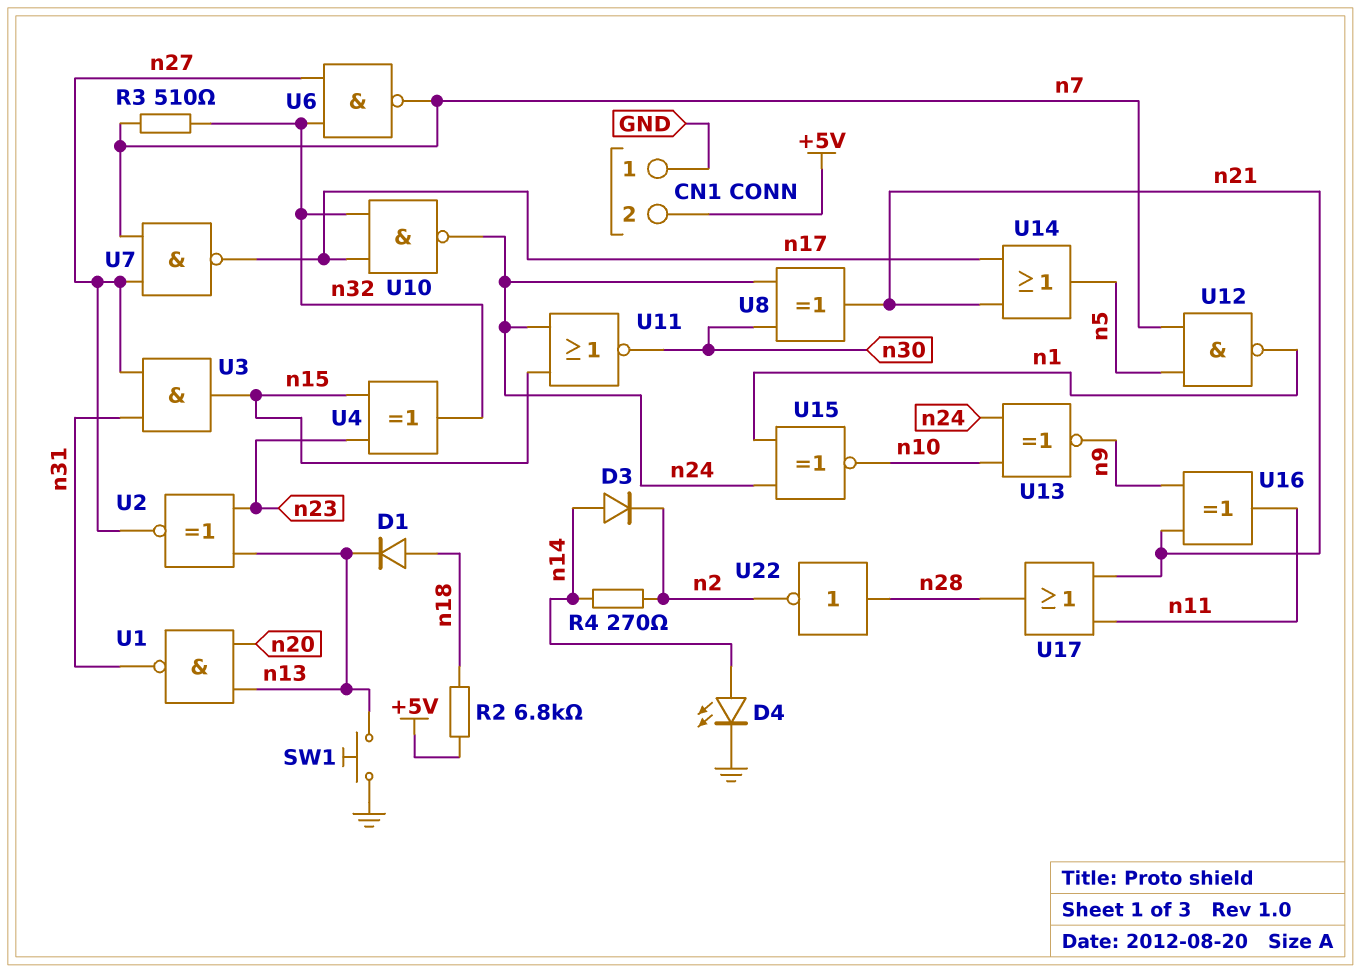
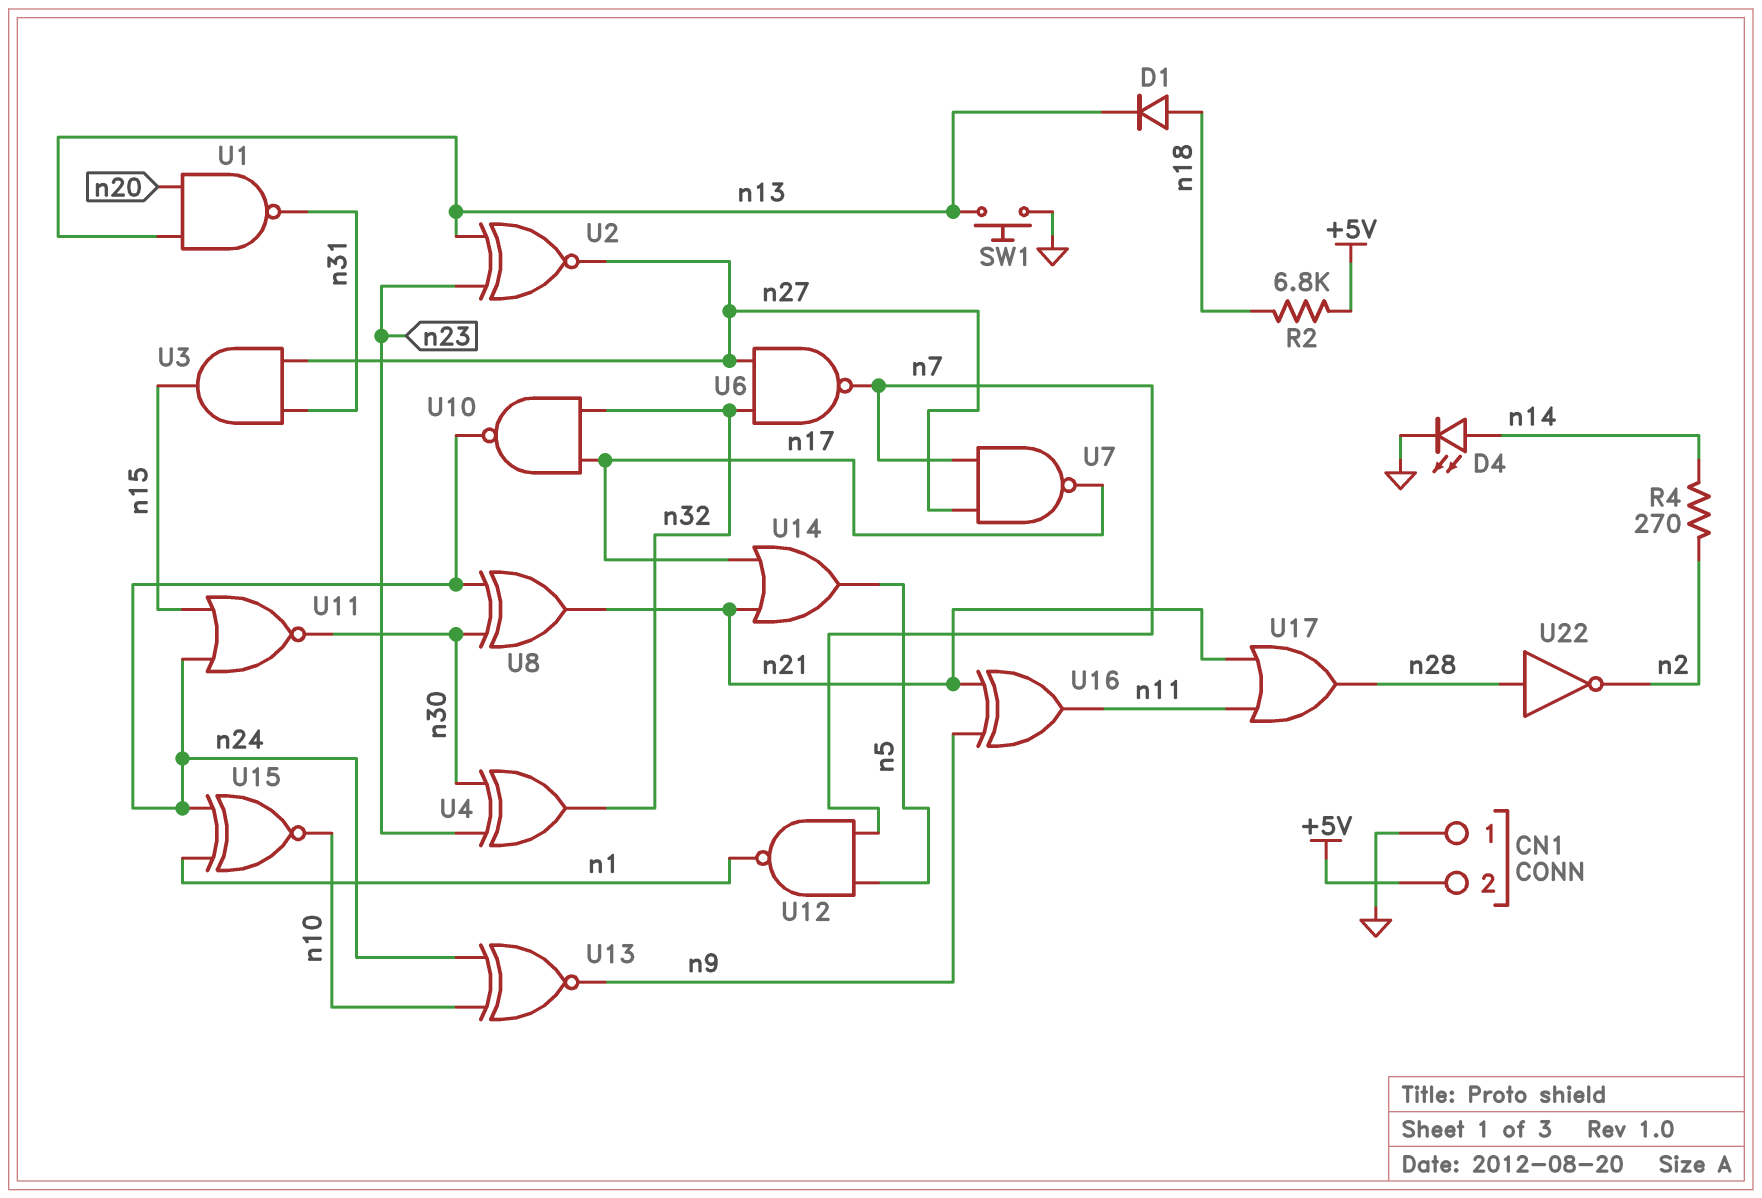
D3: diode (A n14, K n2) -> none
R3: 510 (n7, n32) -> none
U4: XOR (in n15, in n23, out n32) -> XOR (in n23, in n30, out n32)

